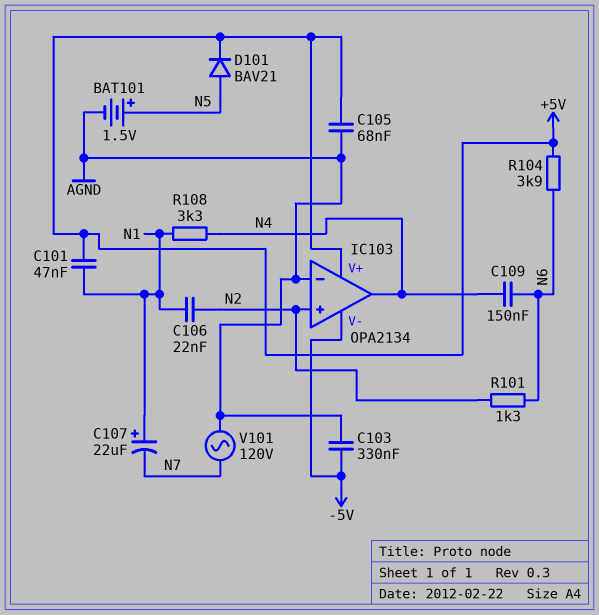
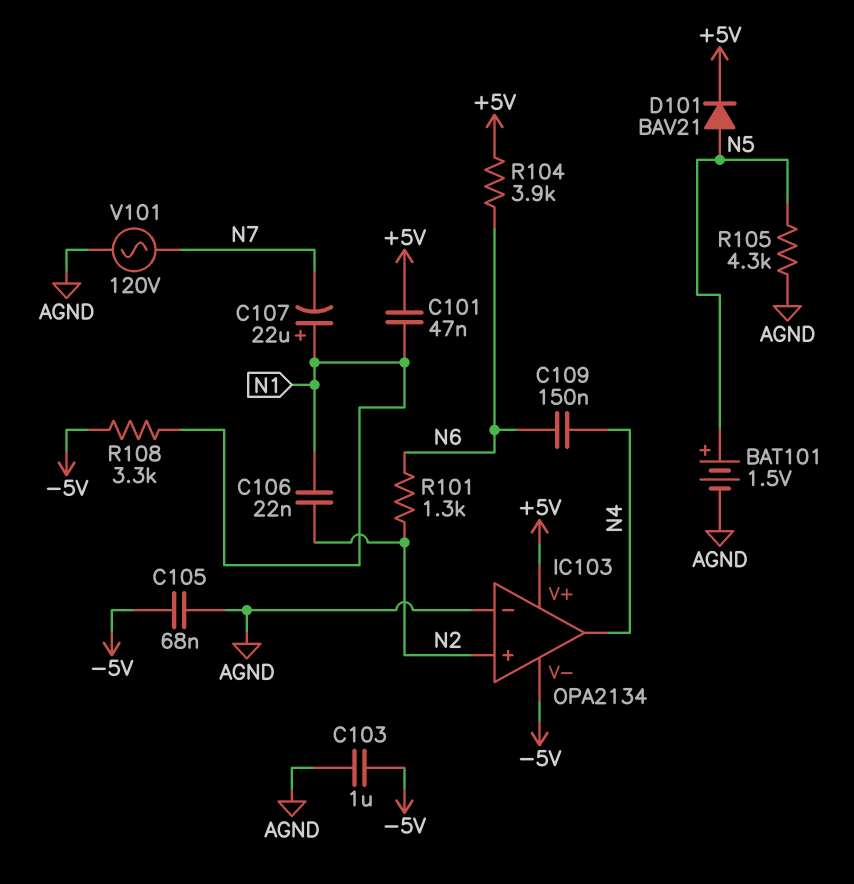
C103: 330nF (-5V, AGND) -> 1uF (-5V, AGND)
C105: 68nF (+5V, AGND) -> 68nF (-5V, AGND)
R105: none -> 4.3k (AGND, N5)
R108: 3.3k (N1, N4) -> 3.3k (-5V, N1)

